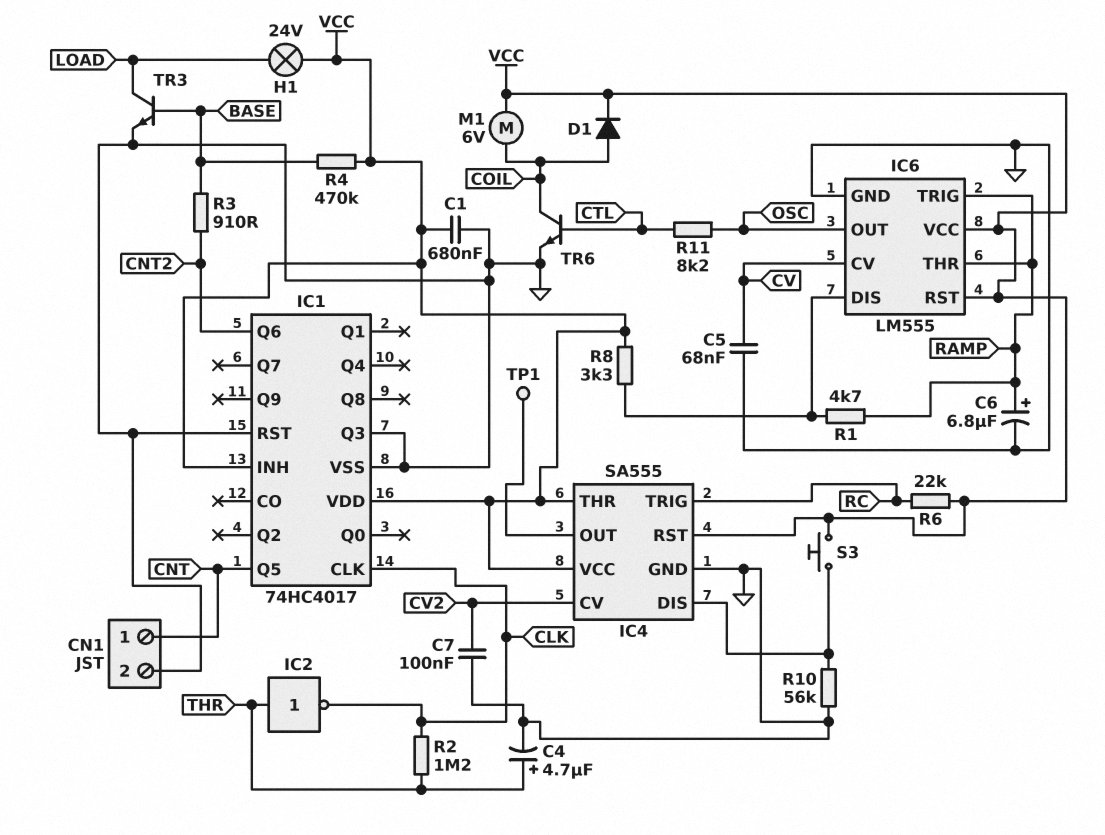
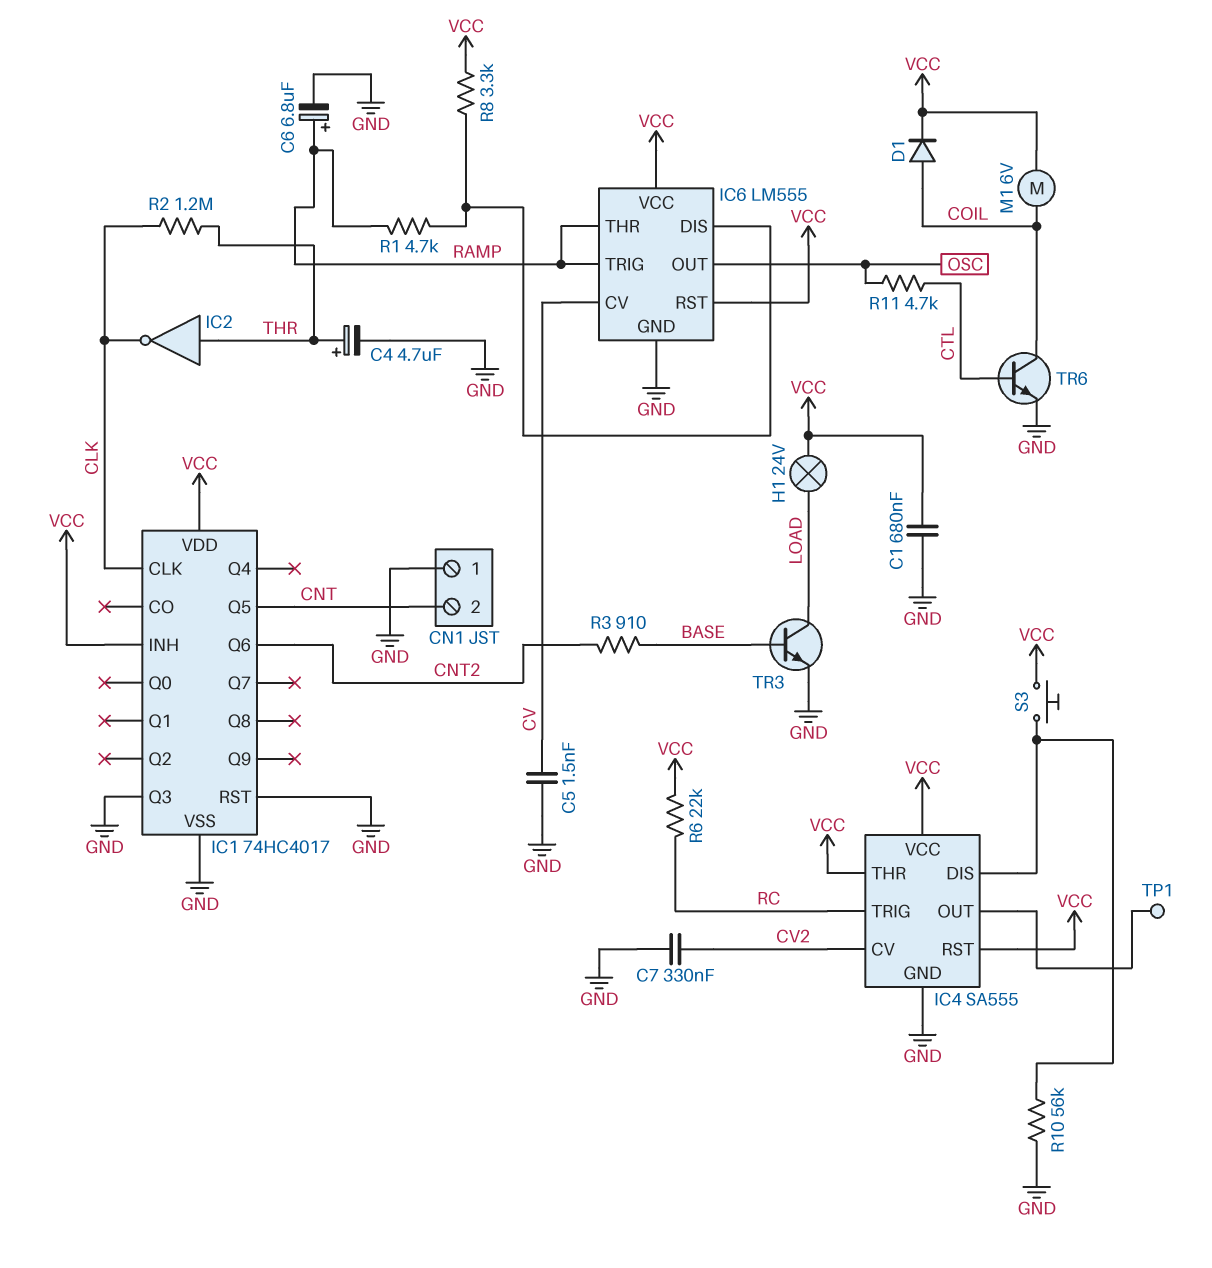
C5: 68nF (CV, GND) -> 1.5nF (CV, GND)
C7: 100nF (CV2, GND) -> 330nF (CV2, GND)
CN1 pin 1: CNT -> GND
CN1 pin 2: GND -> CNT
R4: 470k (BASE, VCC) -> none
R11: 8.2k (CTL, OSC) -> 4.7k (CTL, OSC)

